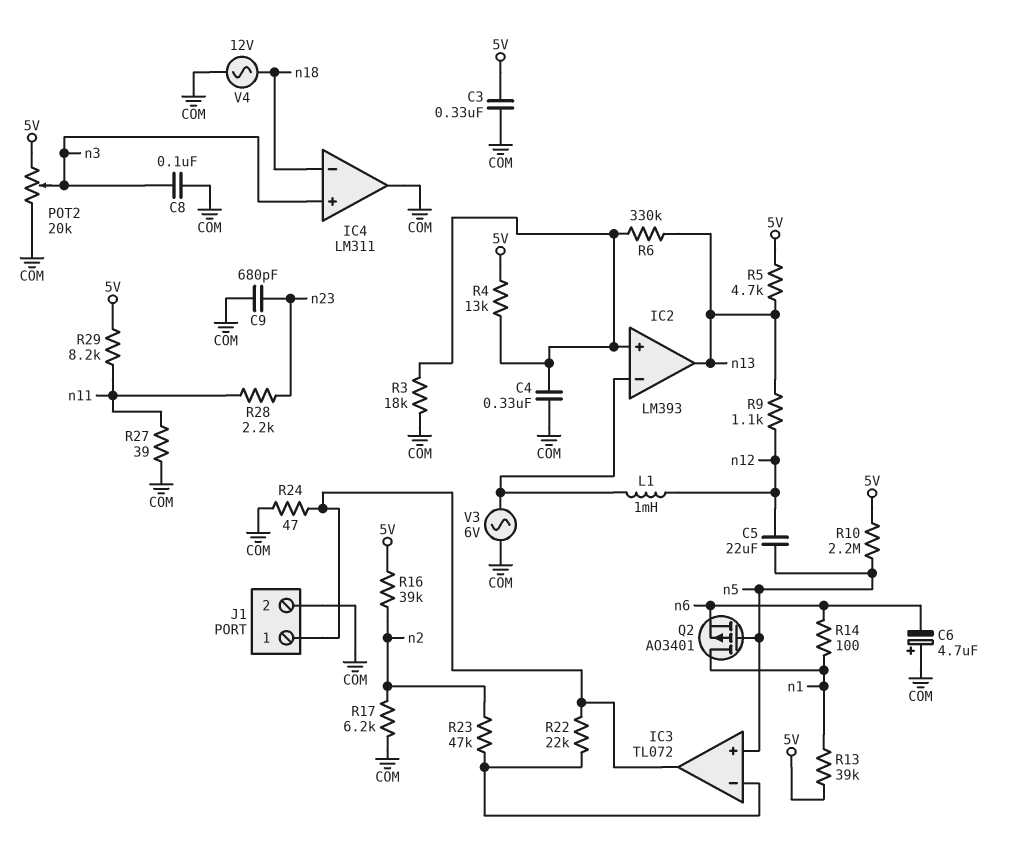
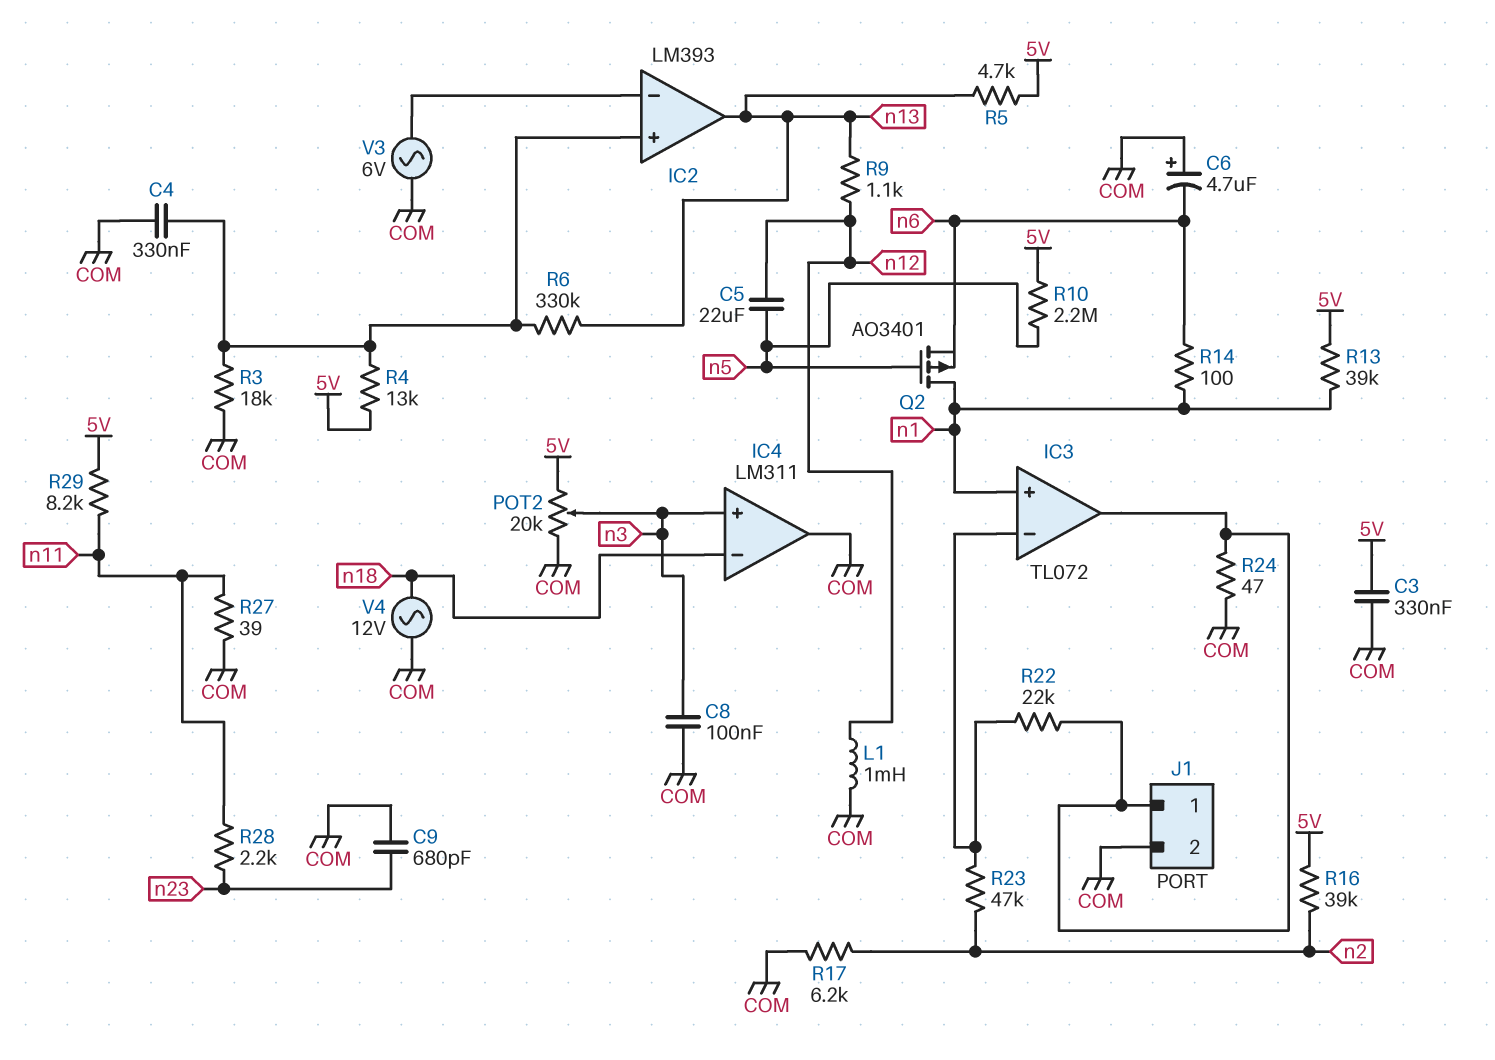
IC3 pin in+: n5 -> n1
L1: 1mH (IC2/in-, n12) -> 1mH (COM, n12)

